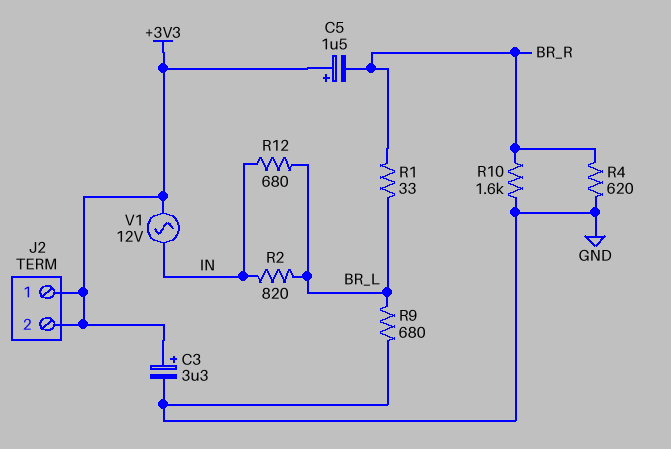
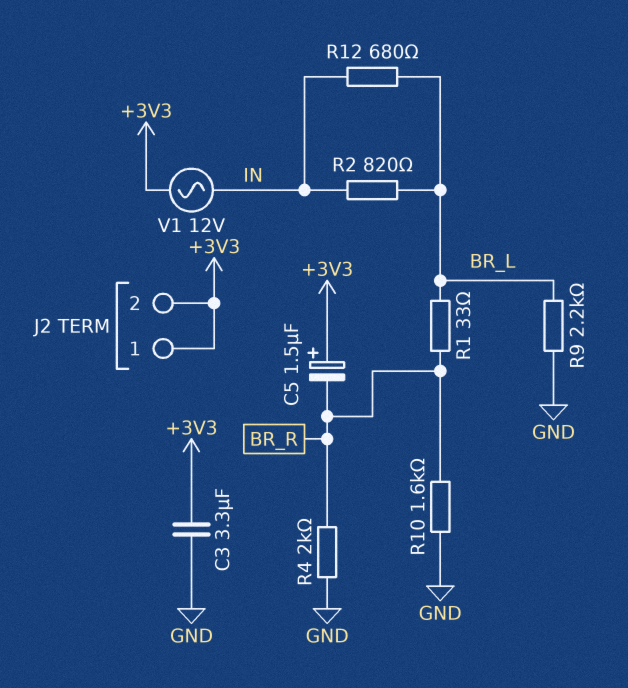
C3: 3.3uF (plus +3V3, minus GND) -> 3.3uF (+3V3, GND)
R4: 620 (BR_R, GND) -> 2k (BR_R, GND)
R9: 680 (BR_L, GND) -> 2.2k (BR_L, GND)

